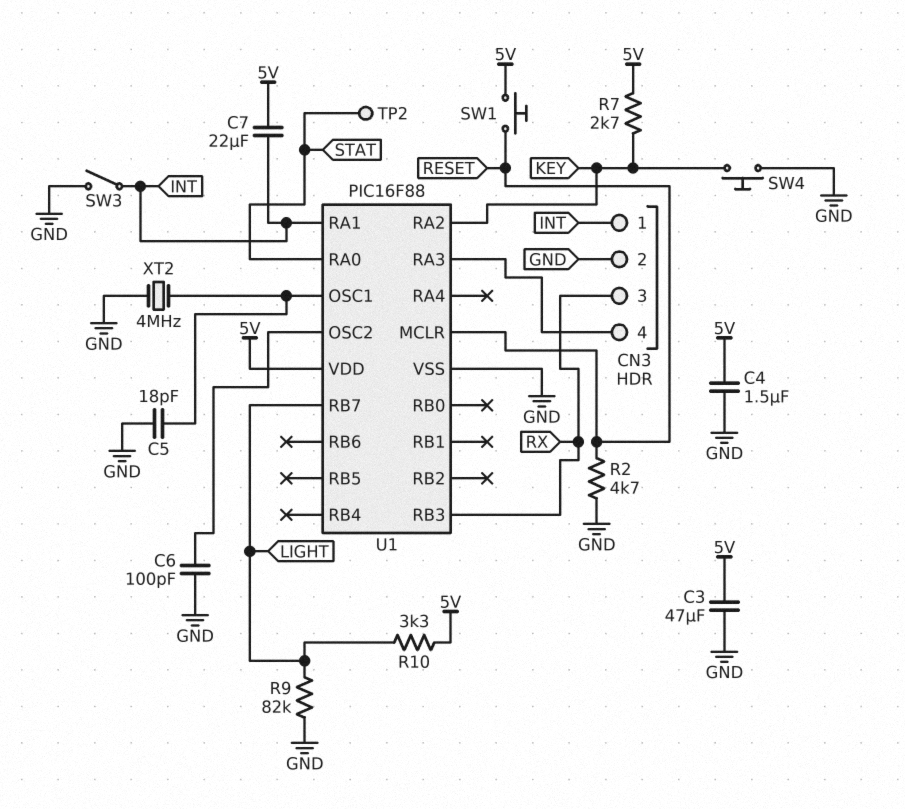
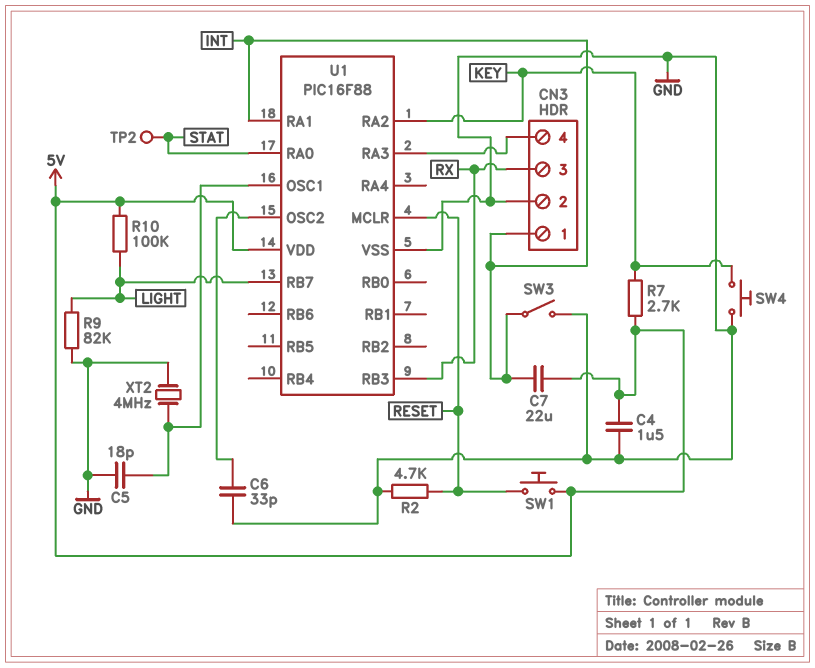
C3: 47uF (5V, GND) -> none
C6: 100pF (GND, U1/OSC2) -> 33pF (GND, U1/OSC2)
R10: 3.3k (5V, LIGHT) -> 100k (5V, LIGHT)

